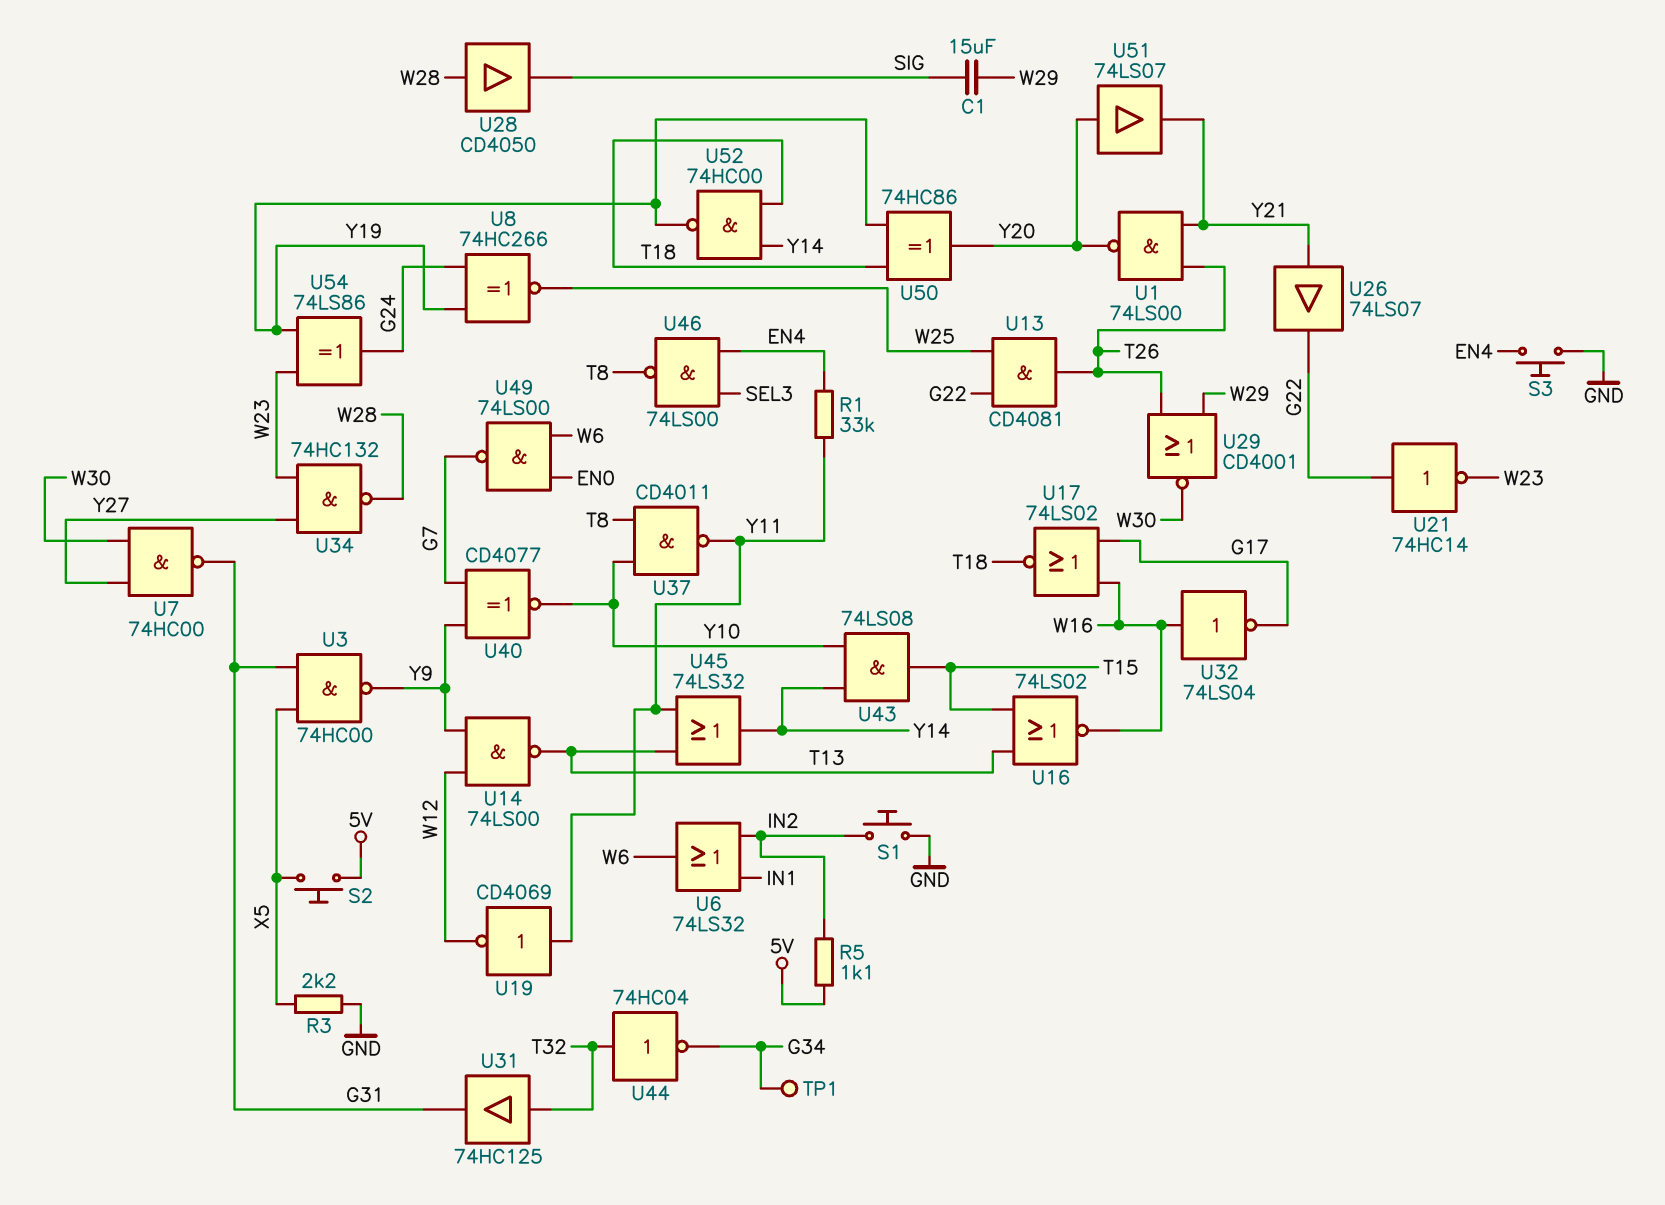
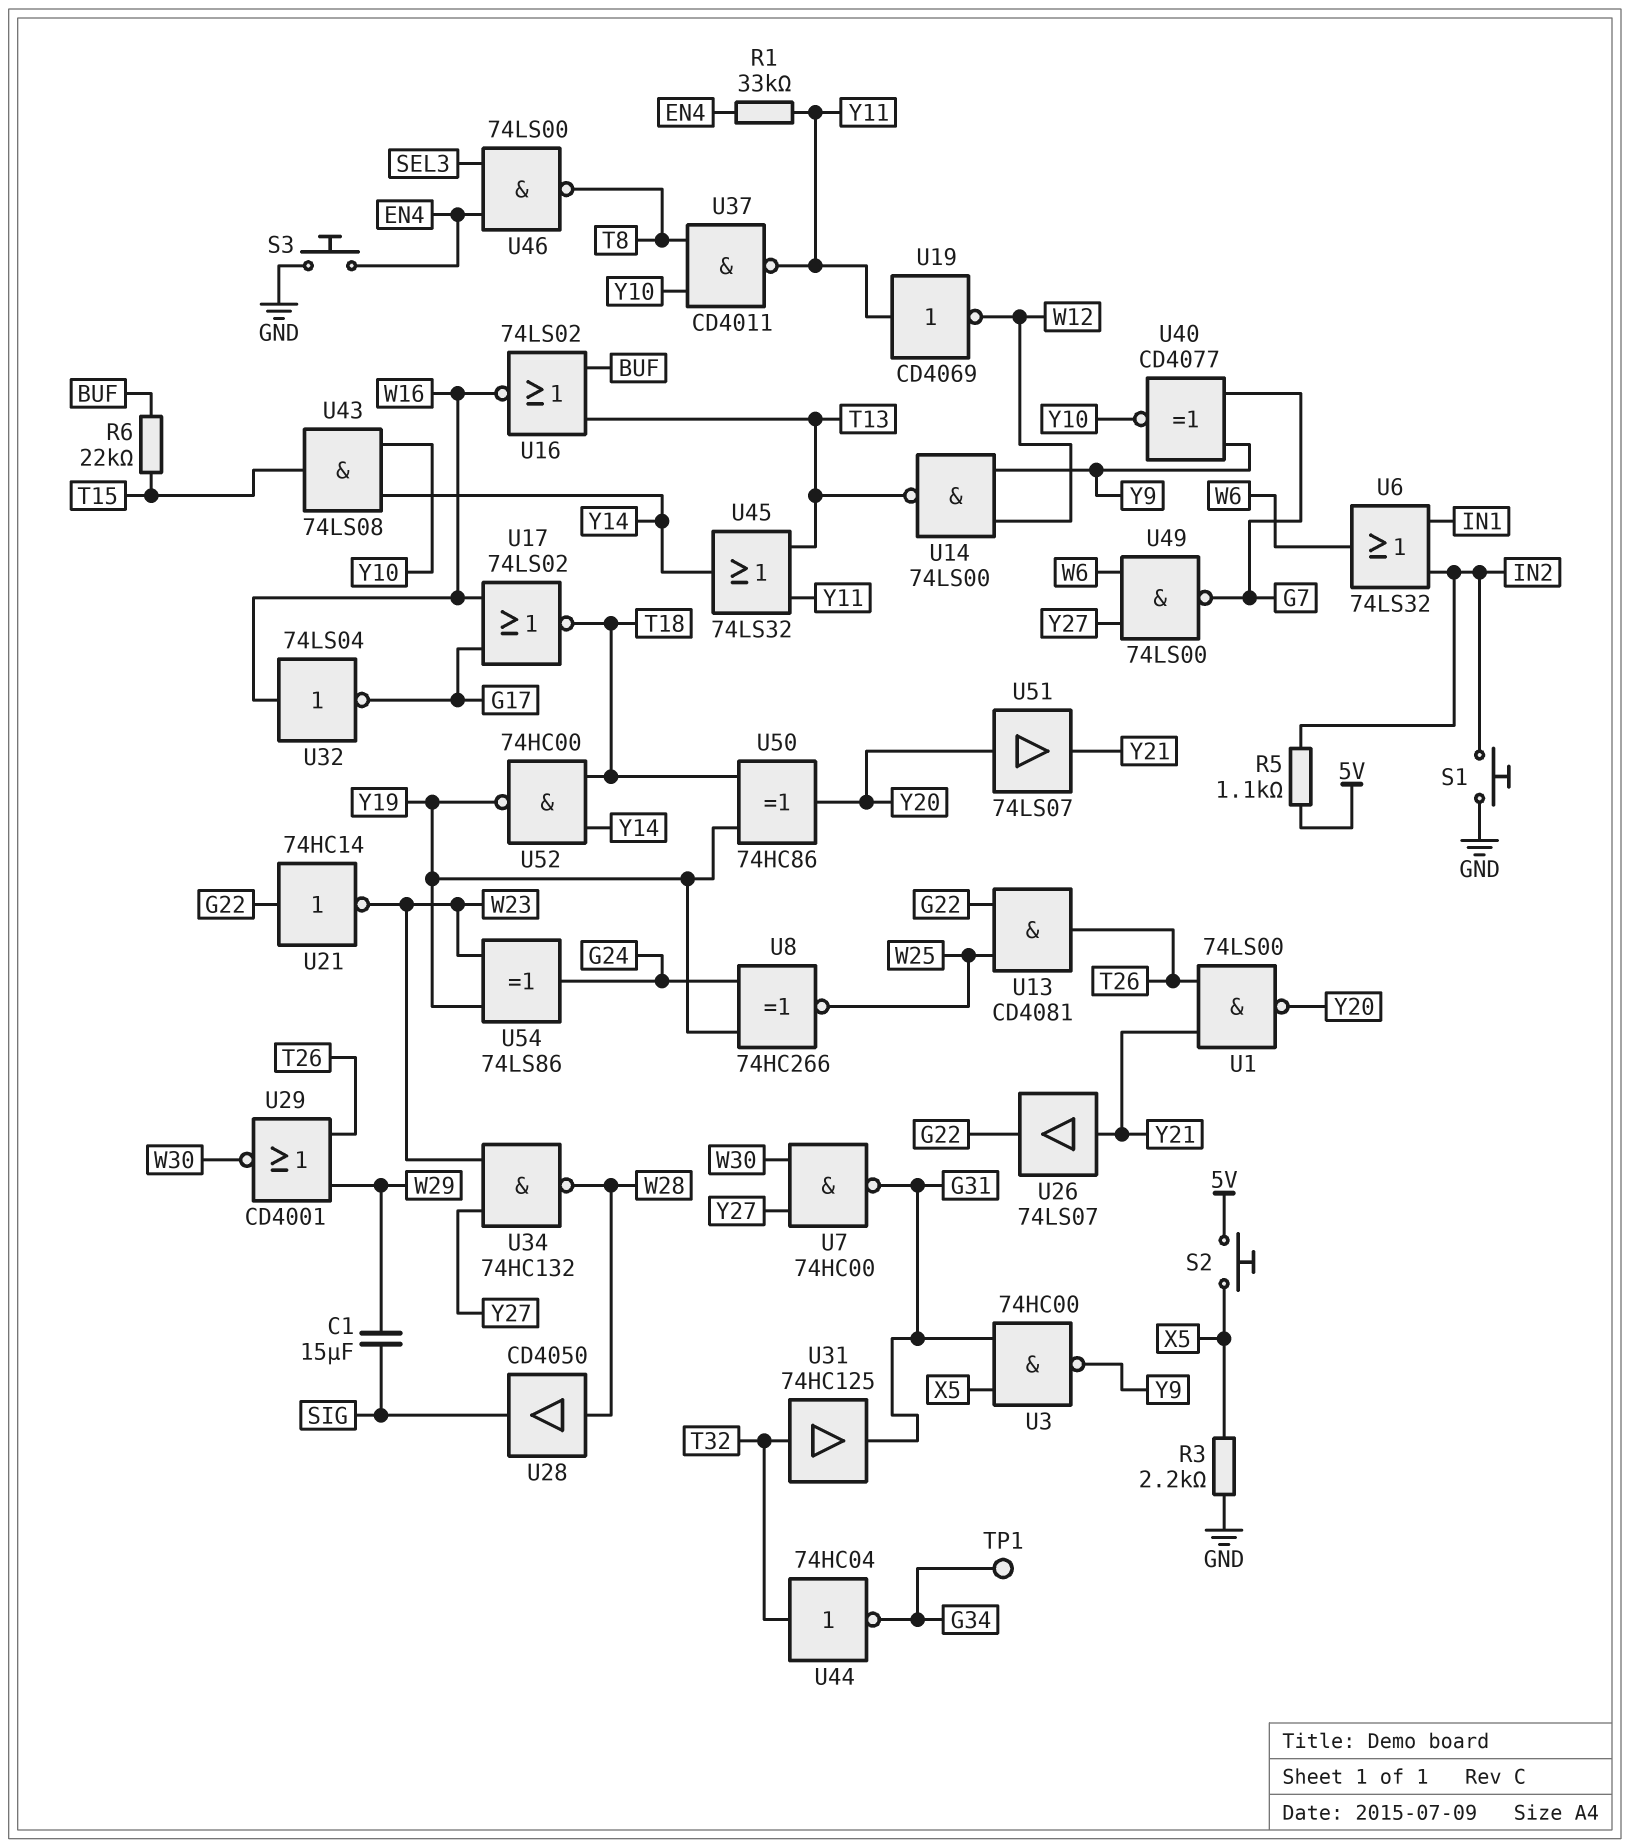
R6: none -> 22k (BUF, T15)
U16: NOR 74LS02 (in T13, in T15, out W16) -> NOR 74LS02 (in BUF, in T13, out W16)
U49: NAND 74LS00 (in EN0, in W6, out G7) -> NAND 74LS00 (in W6, in Y27, out G7)

